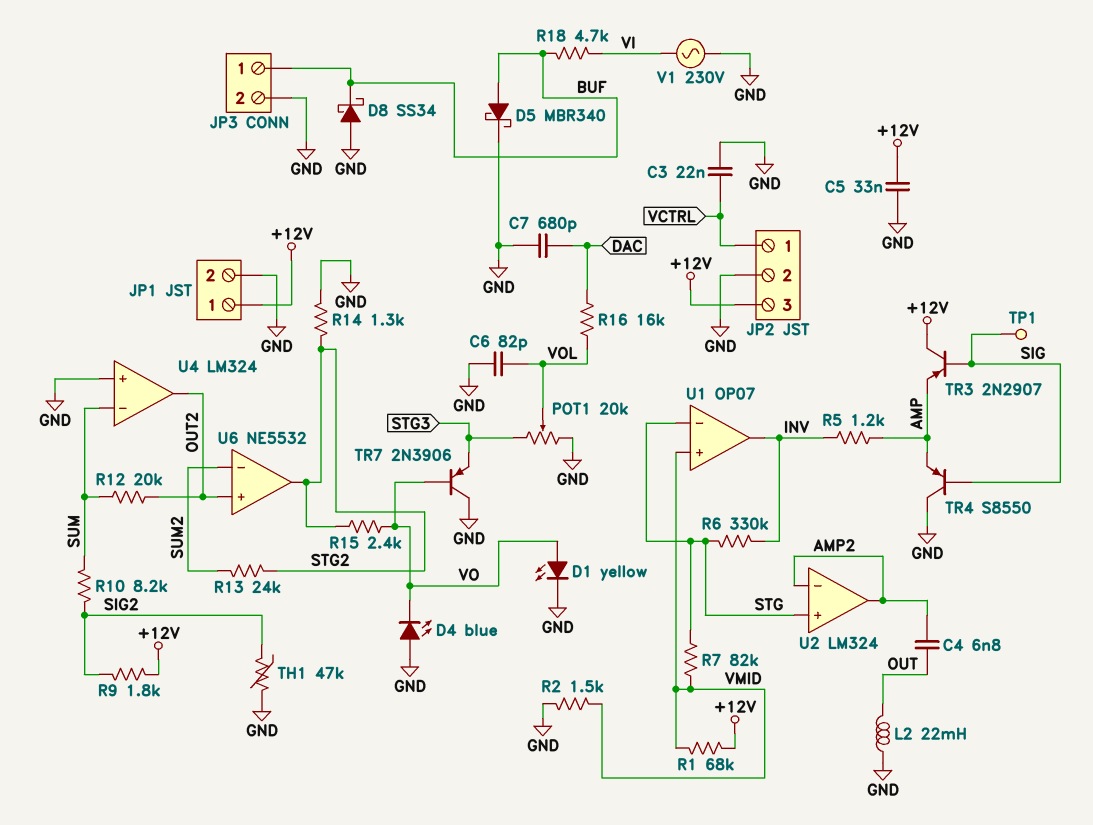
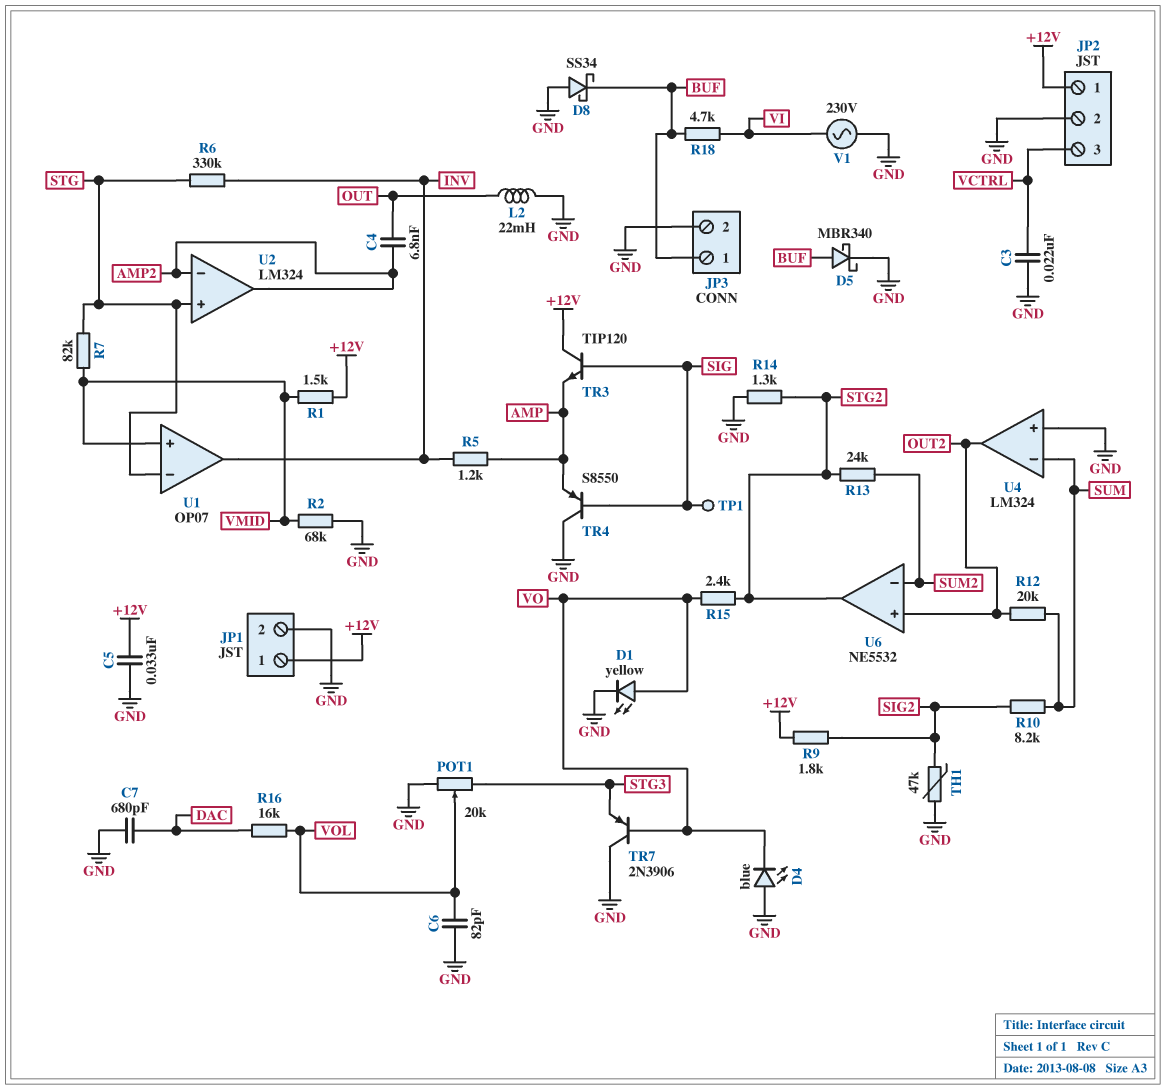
JP2 pin 1: VCTRL -> +12V
JP2 pin 3: +12V -> VCTRL
R1: 68k (+12V, VMID) -> 1.5k (+12V, VMID)
R2: 1.5k (GND, VMID) -> 68k (GND, VMID)
TR3: PNP 2N2907 (B SIG, C +12V, E AMP) -> NPN TIP120 (B SIG, C +12V, E AMP)

